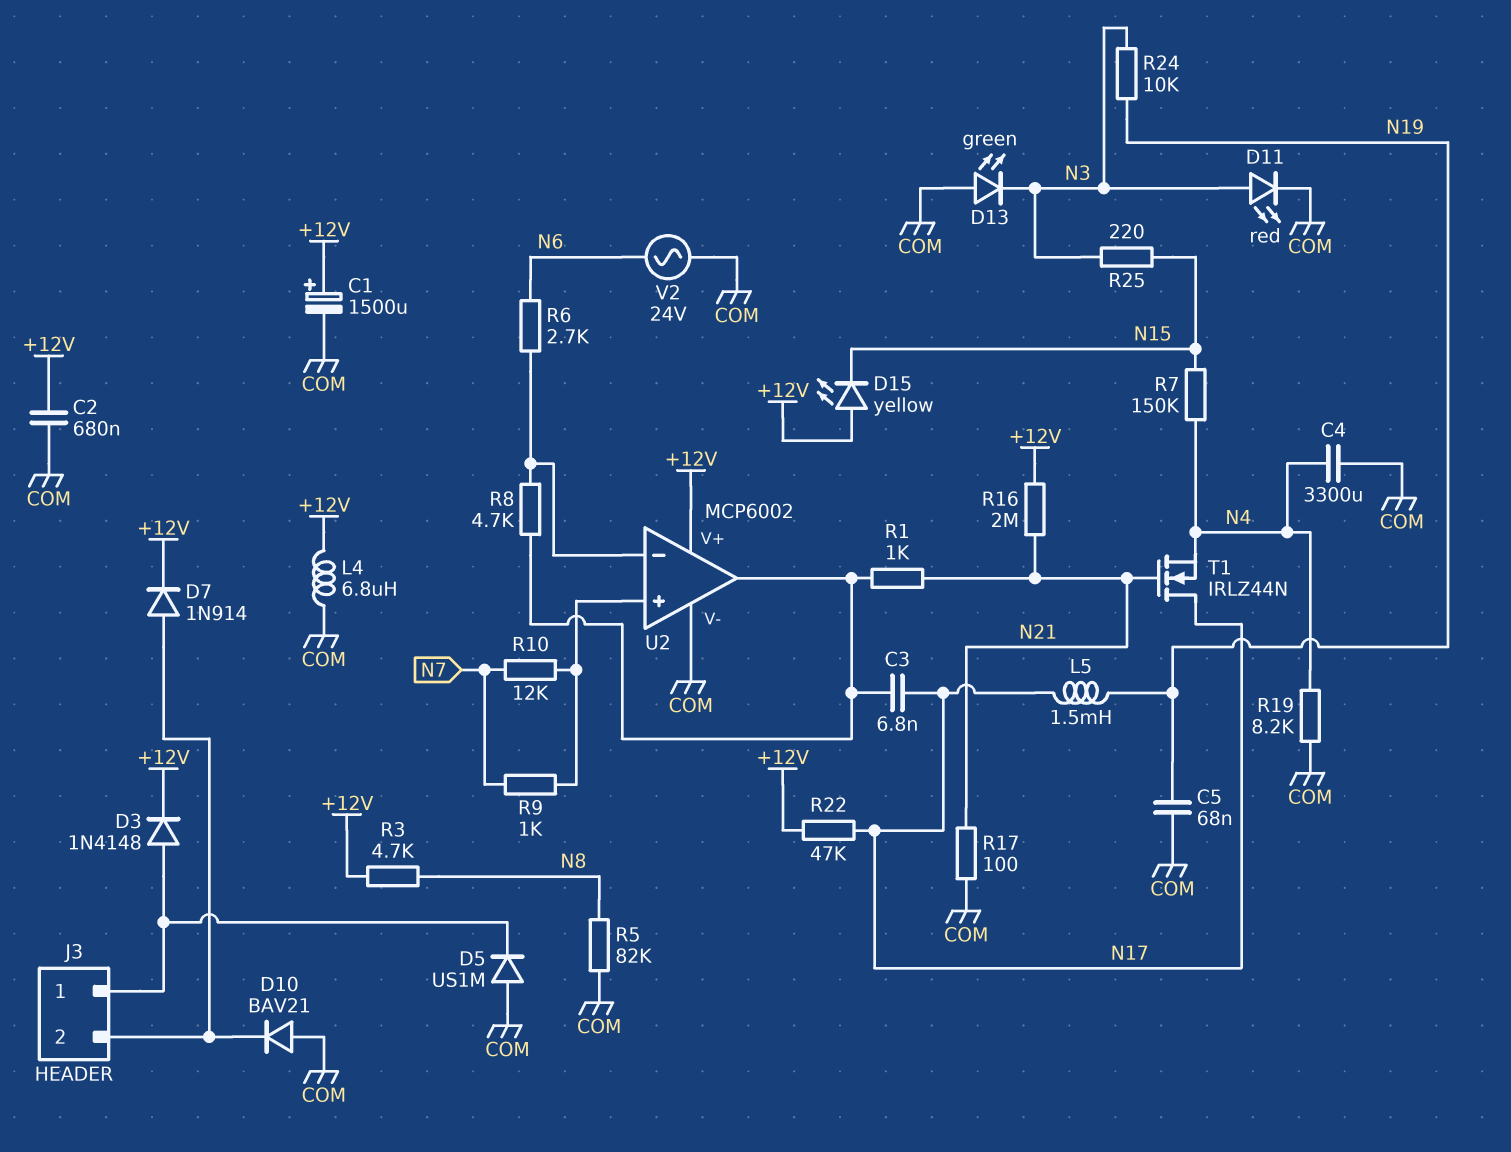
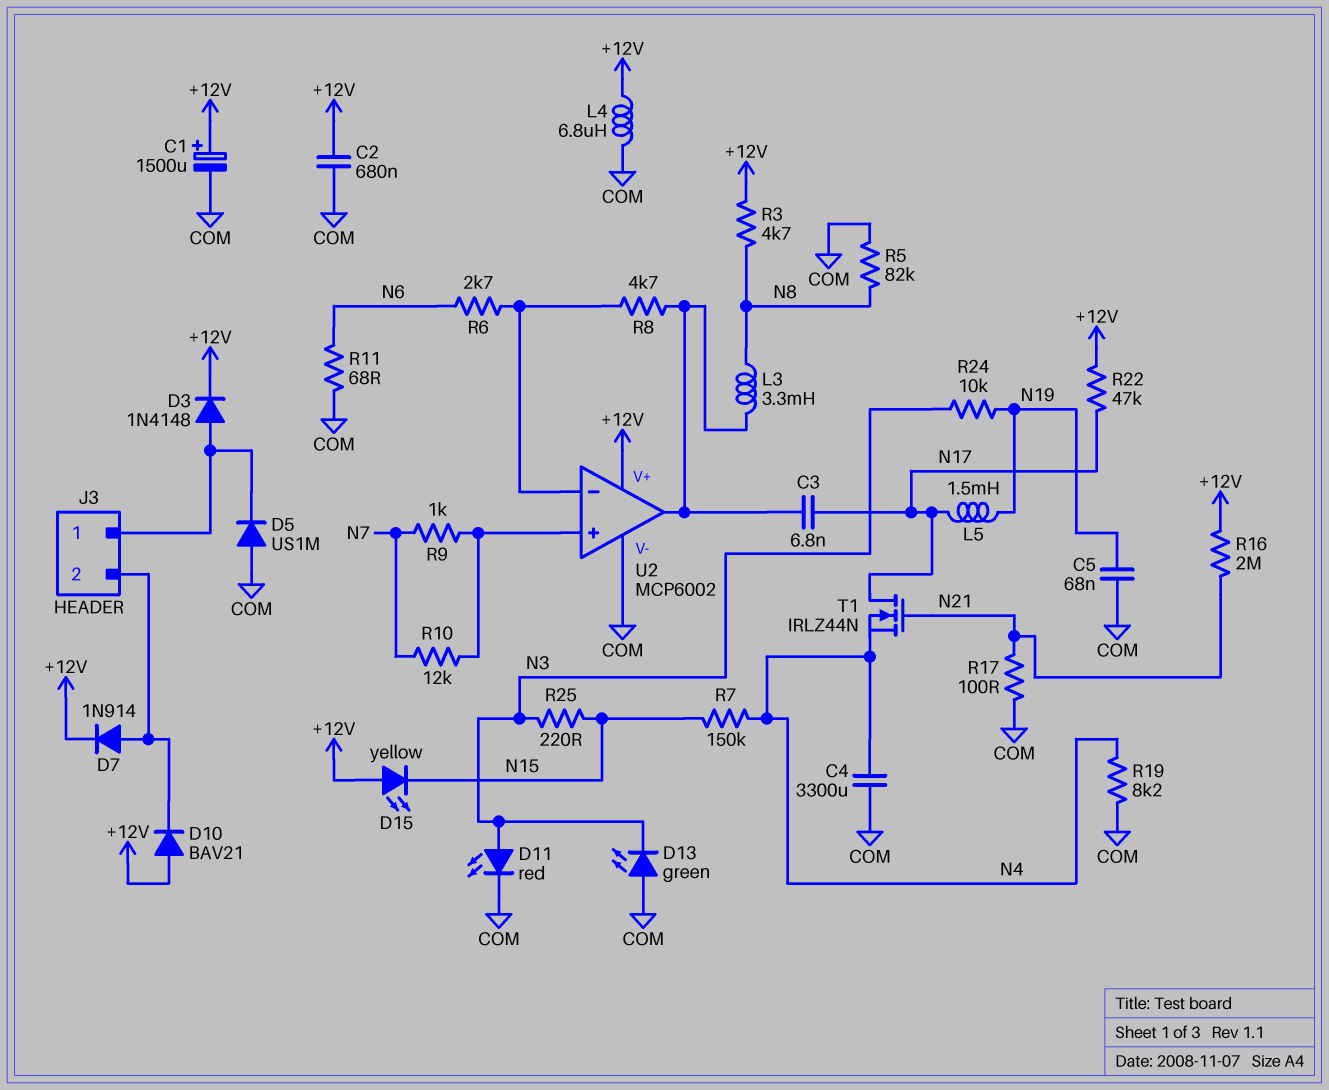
D10: diode BAV21 (A COM, K J3/2) -> diode BAV21 (A +12V, K J3/2)
L3: none -> 3.3mH (N8, U2/out)
R1: 1k (N21, U2/out) -> none
R11: none -> 68 (COM, N6)
V2: AC 24V (COM, N6) -> none

